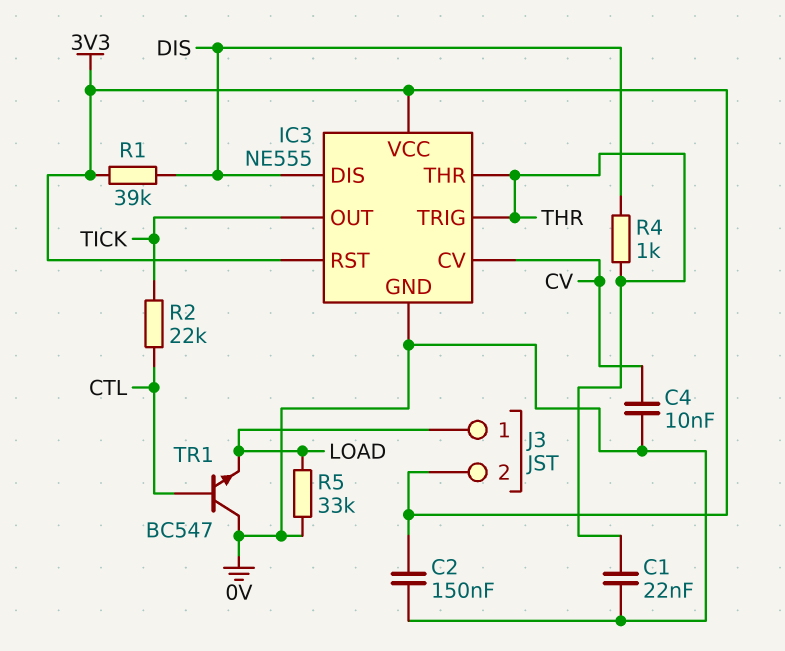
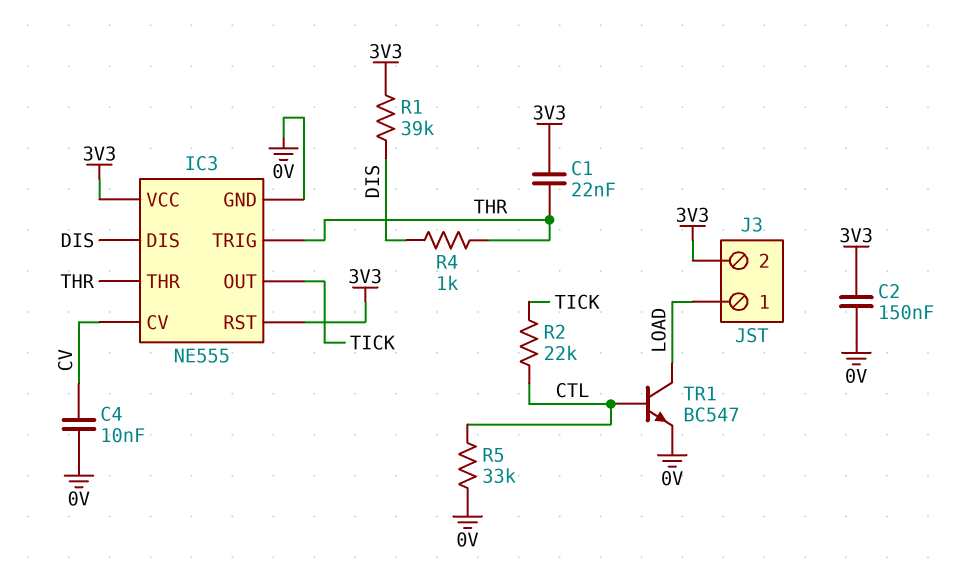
C1: 22nF (0V, THR) -> 22nF (3V3, THR)
R5: 33k (0V, LOAD) -> 33k (0V, CTL)
TR1: NPN BC547 (B CTL, C 0V, E LOAD) -> NPN BC547 (B CTL, C LOAD, E 0V)

